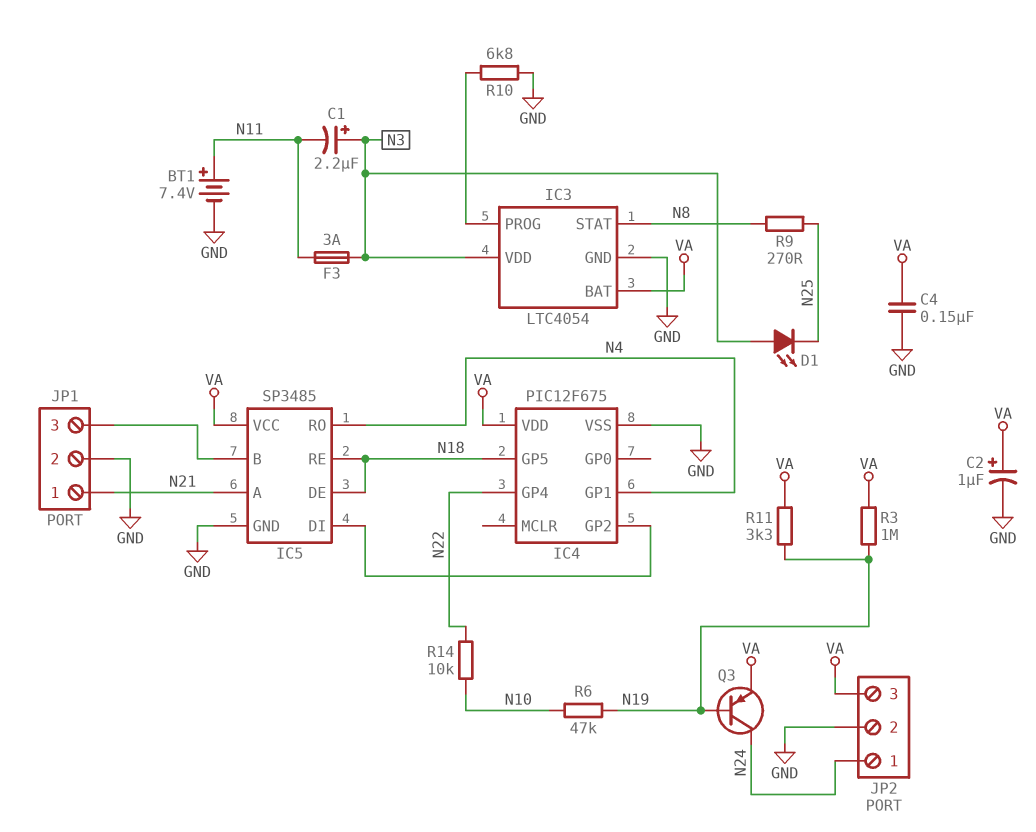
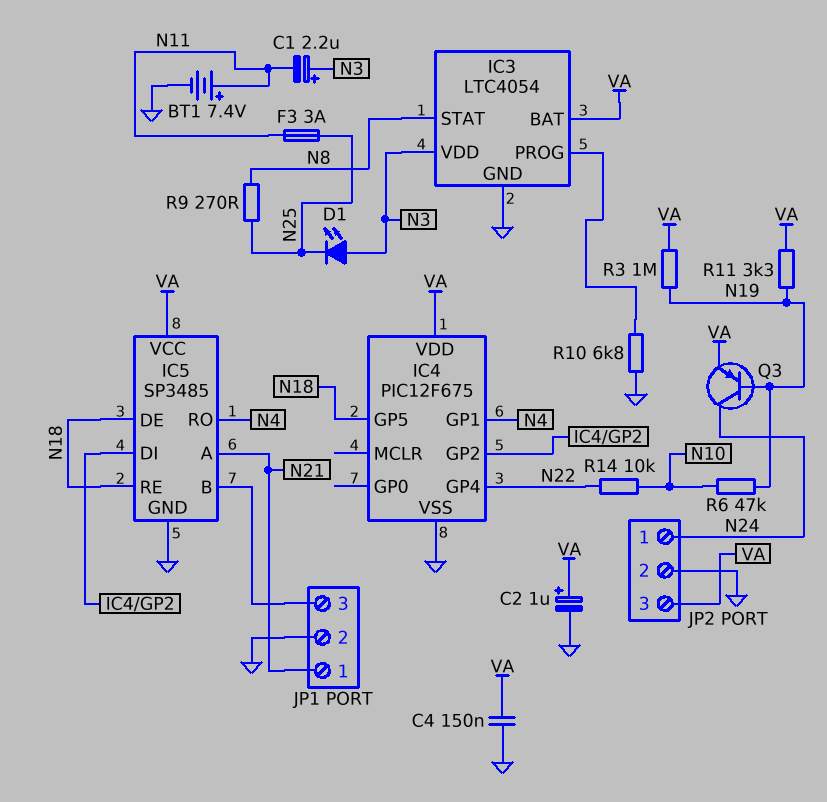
F3: 3A (N3, N11) -> 3A (N11, N25)

